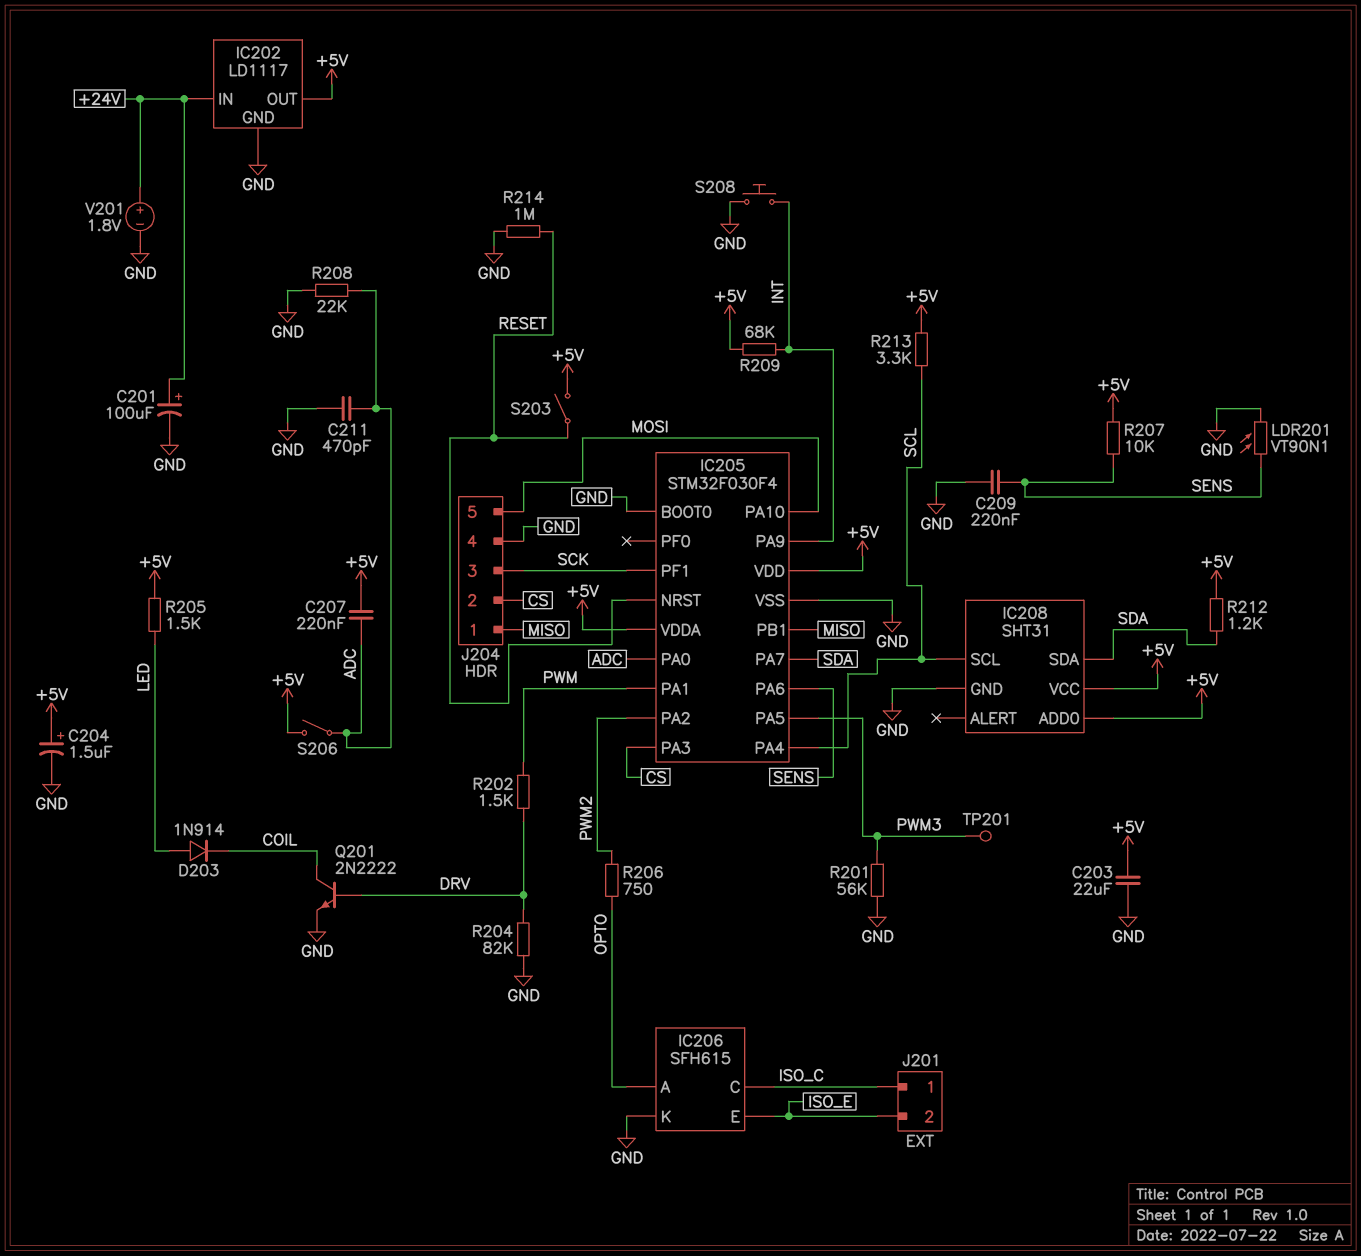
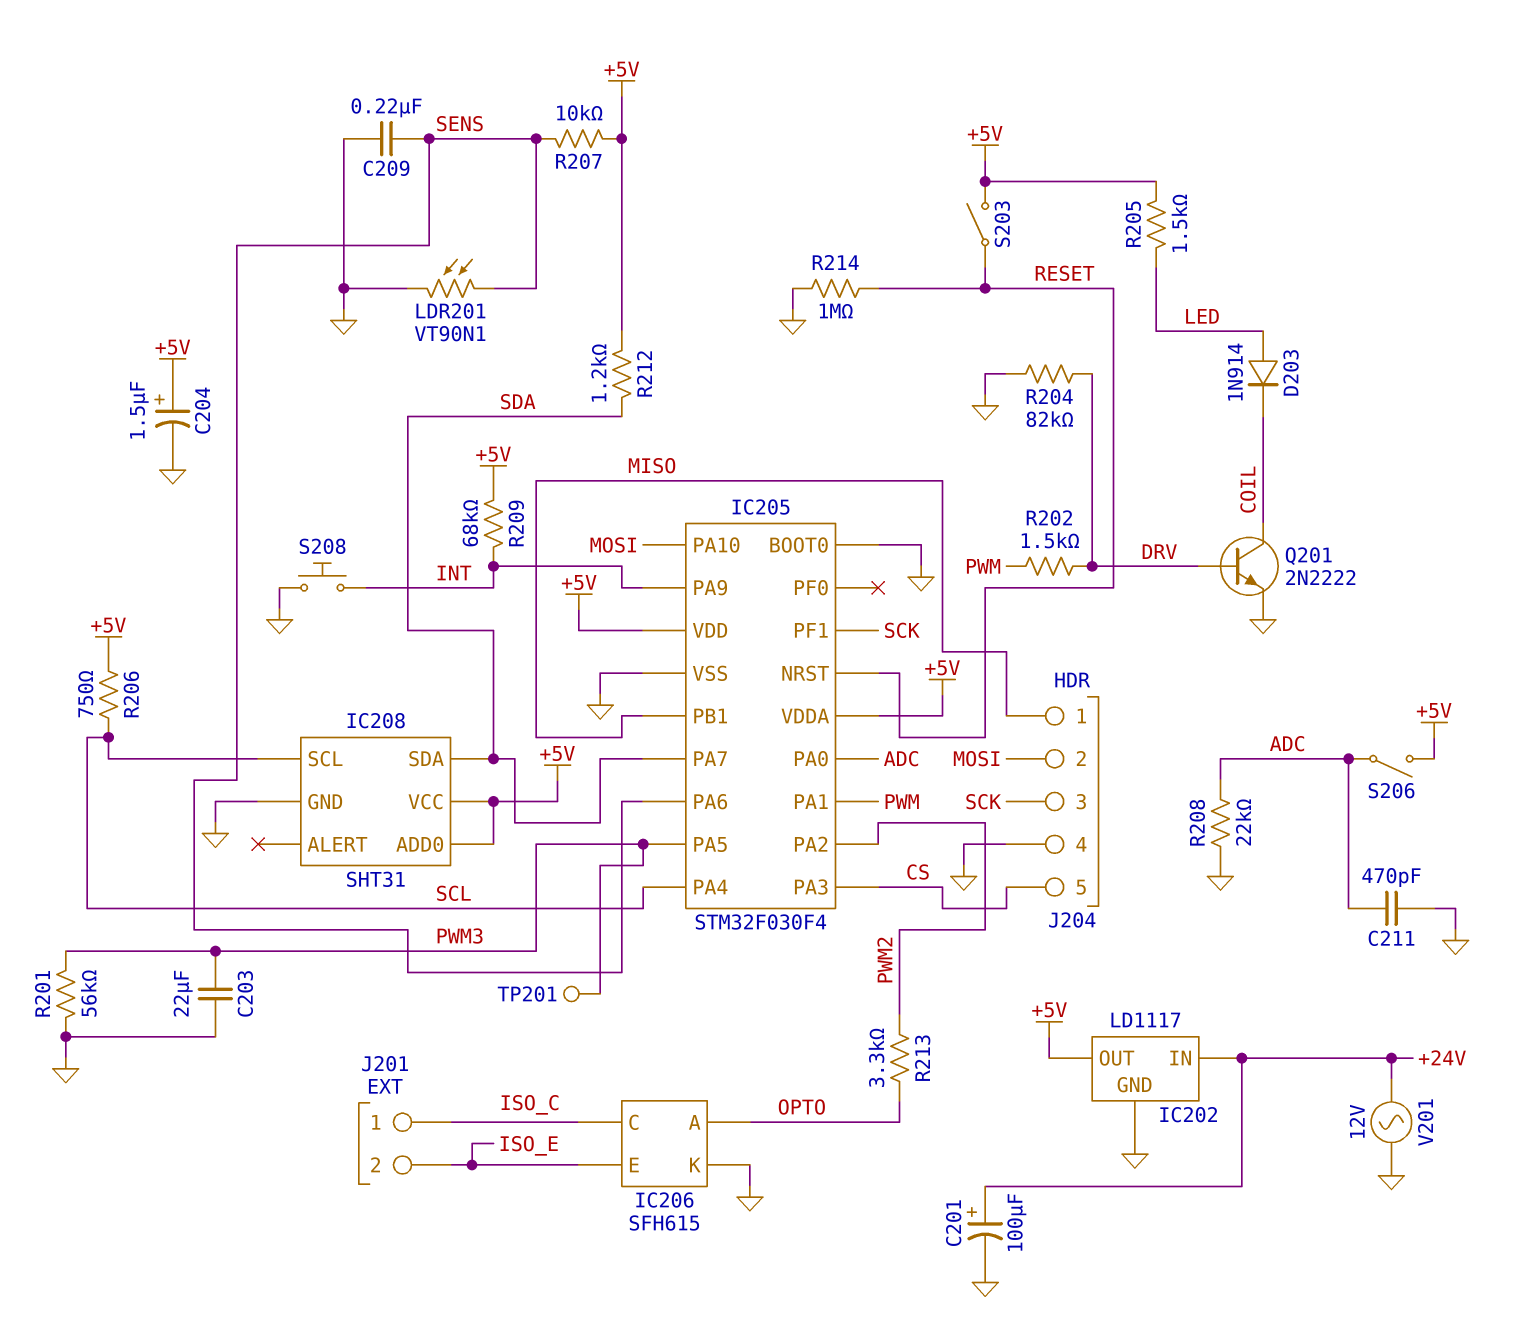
C203: 22uF (+5V, GND) -> 22uF (GND, PWM3)
C207: 220nF (+5V, ADC) -> none
J204 pin 2: CS -> MOSI
J204 pin 5: MOSI -> CS
R206: 750 (OPTO, PWM2) -> 750 (+5V, SCL)
R213: 3.3k (+5V, SCL) -> 3.3k (OPTO, PWM2)
V201: 1.8V (plus +24V, minus GND) -> AC 12V (+24V, GND)

